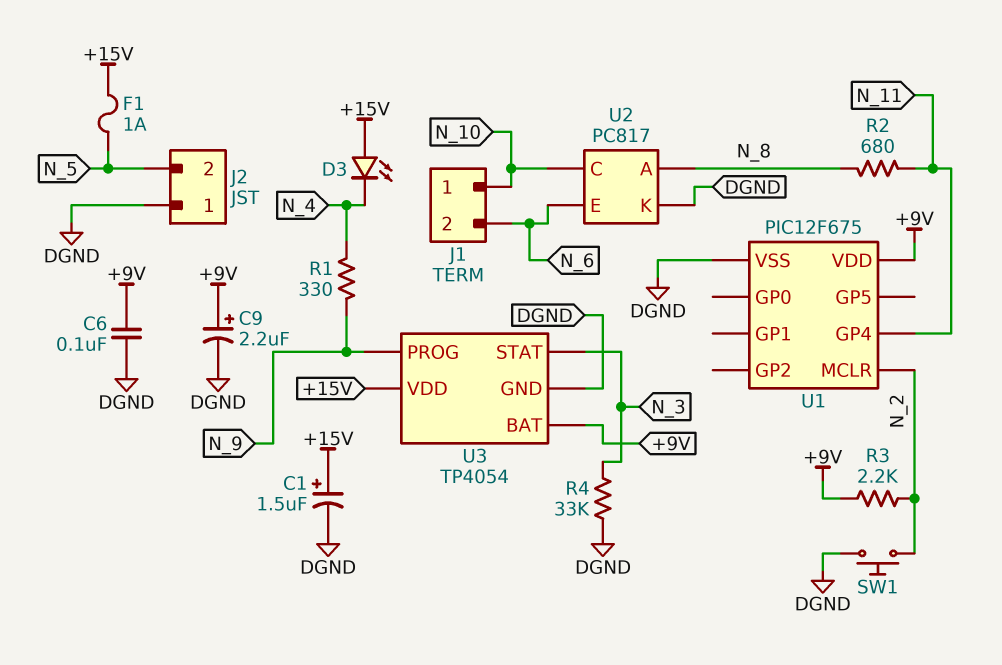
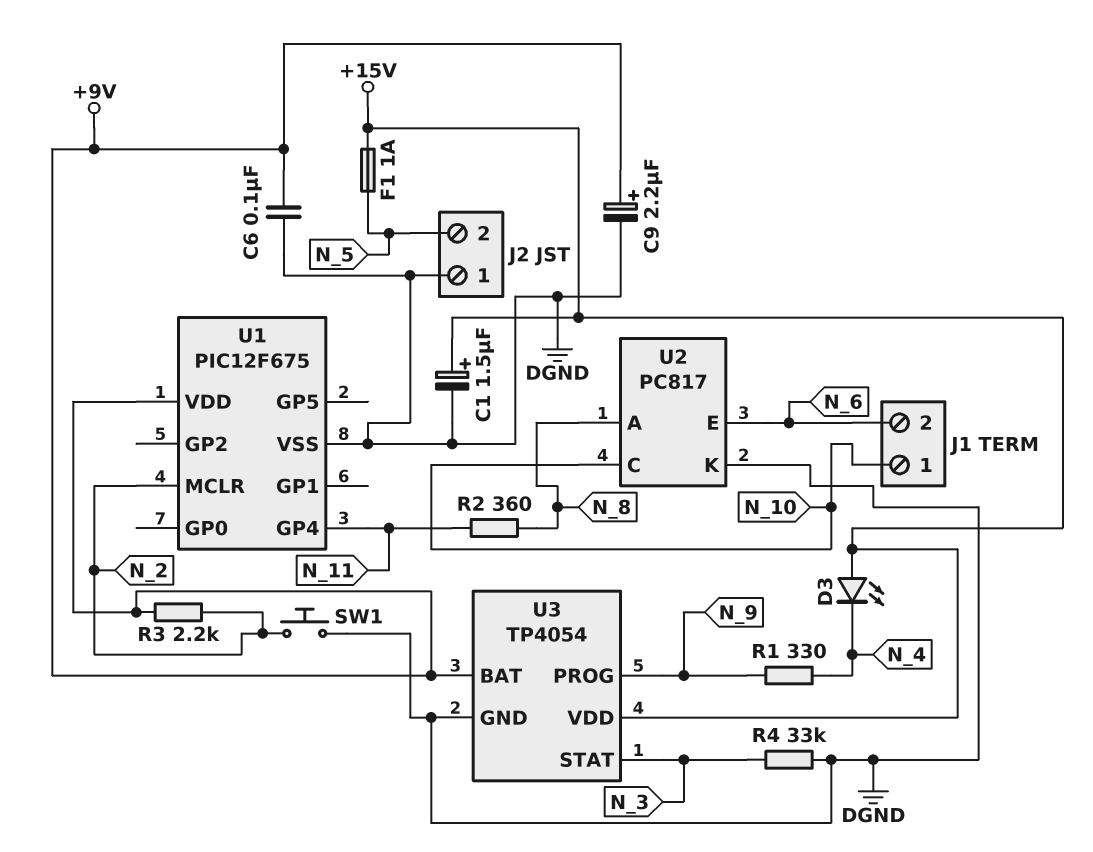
R2: 680 (N_8, N_11) -> 360 (N_8, N_11)

